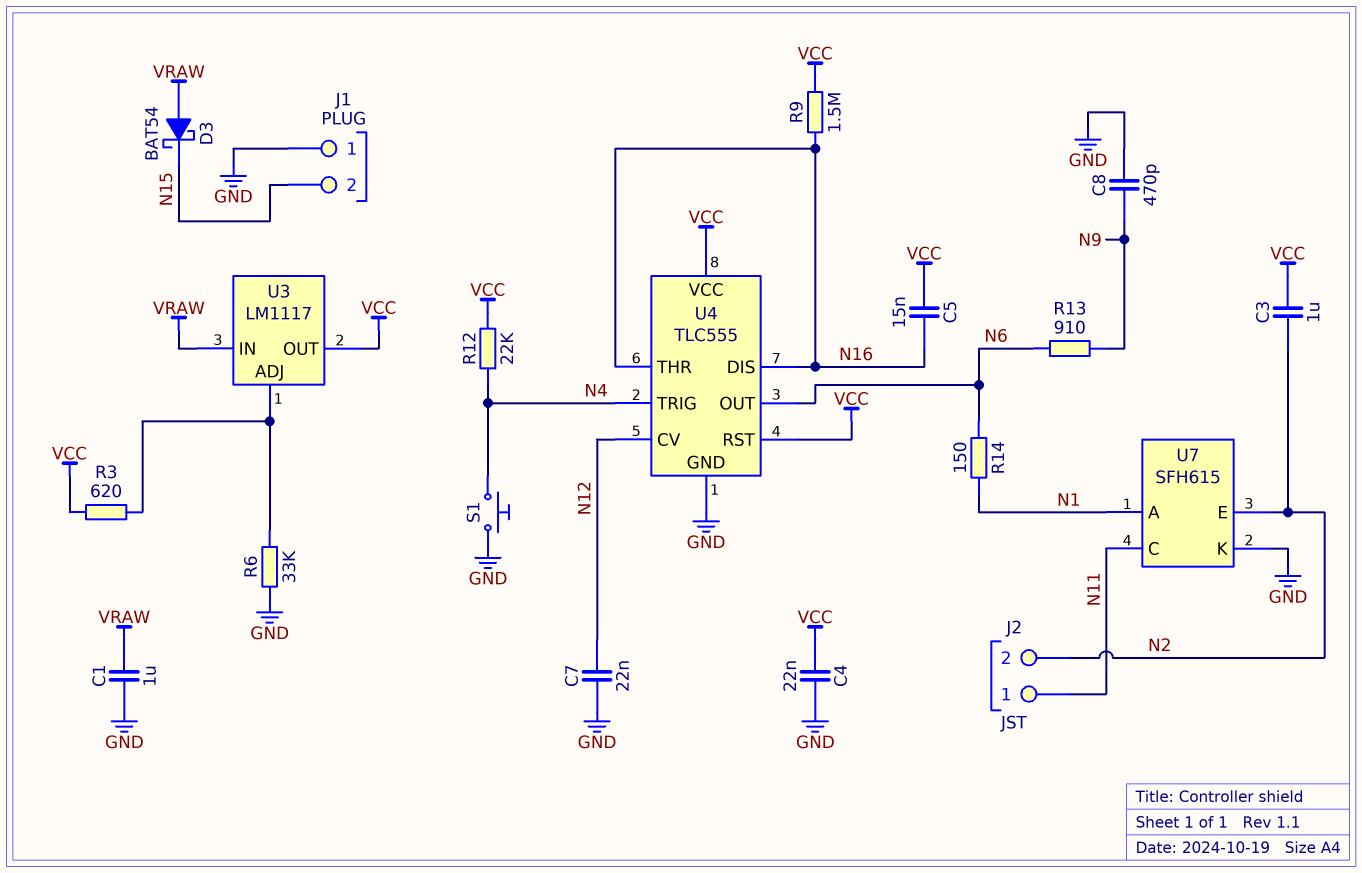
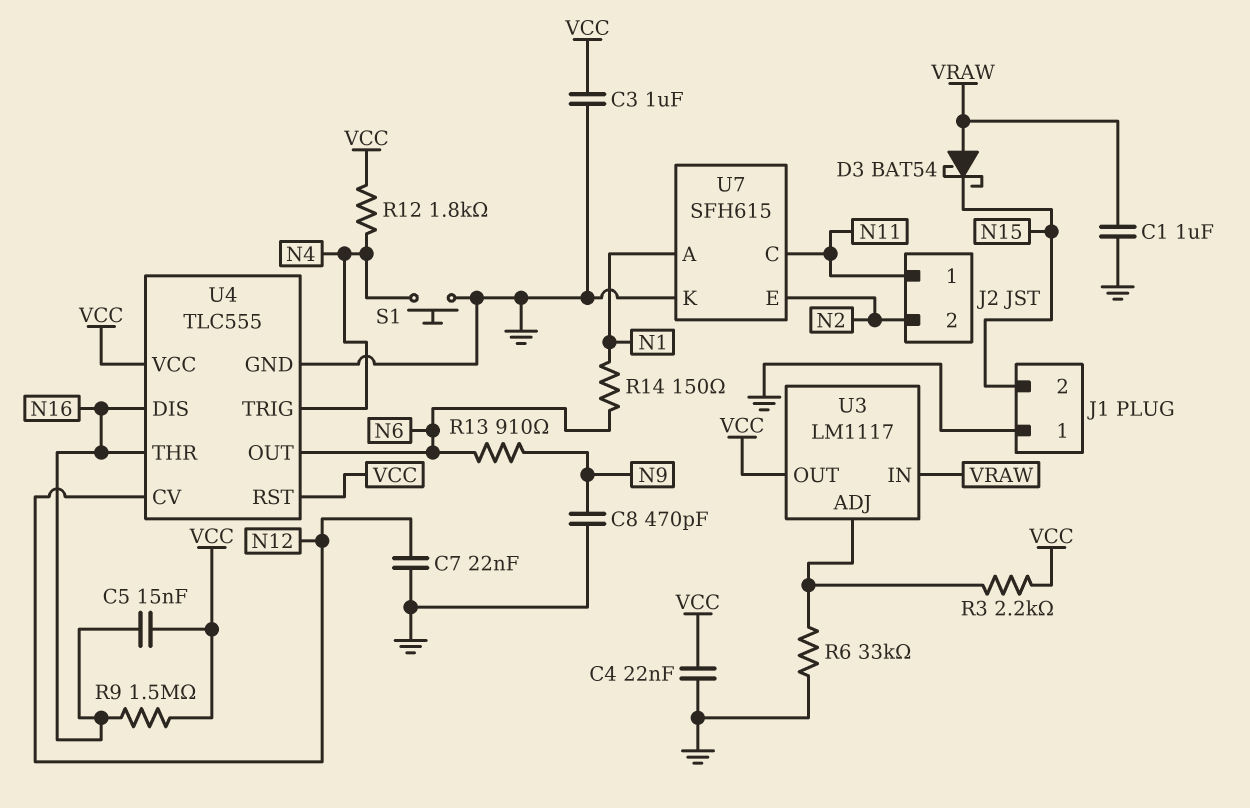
C3: 1uF (N2, VCC) -> 1uF (GND, VCC)
R3: 620 (U3/ADJ, VCC) -> 2.2k (U3/ADJ, VCC)
R12: 22k (N4, VCC) -> 1.8k (N4, VCC)

